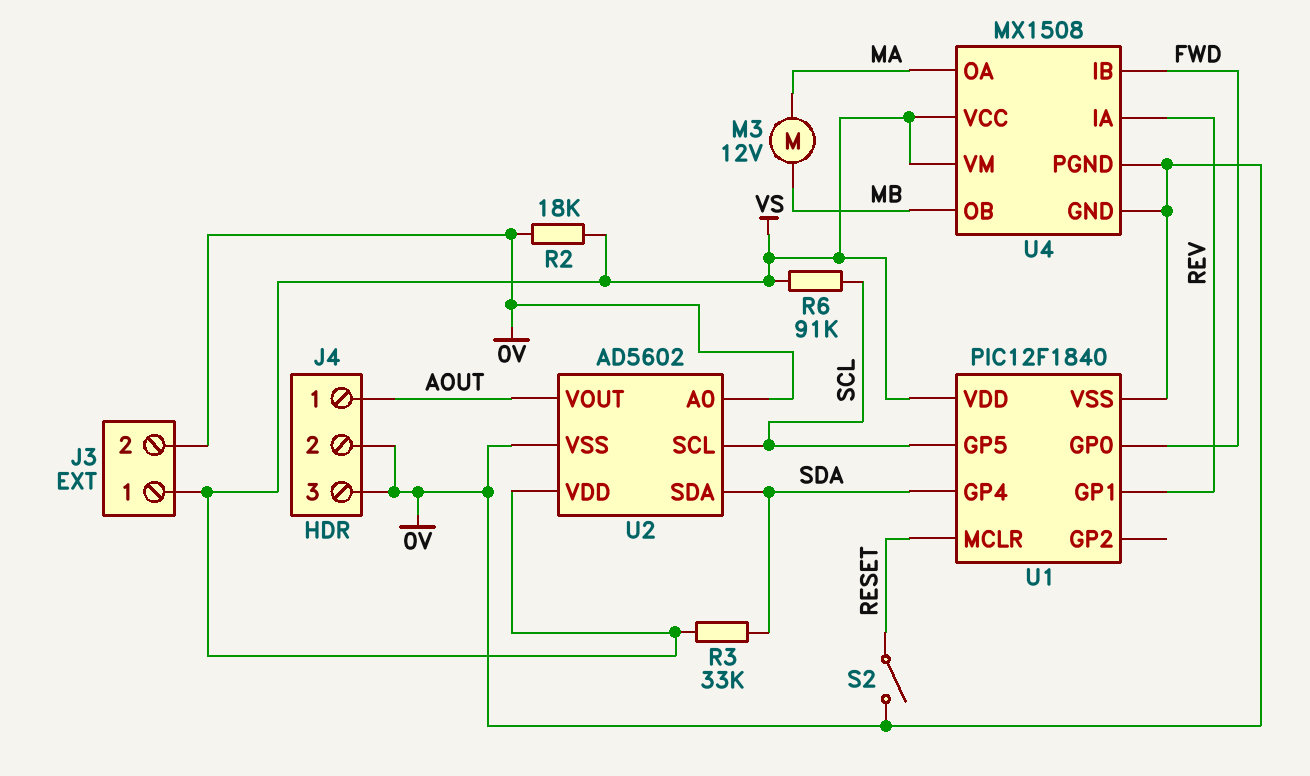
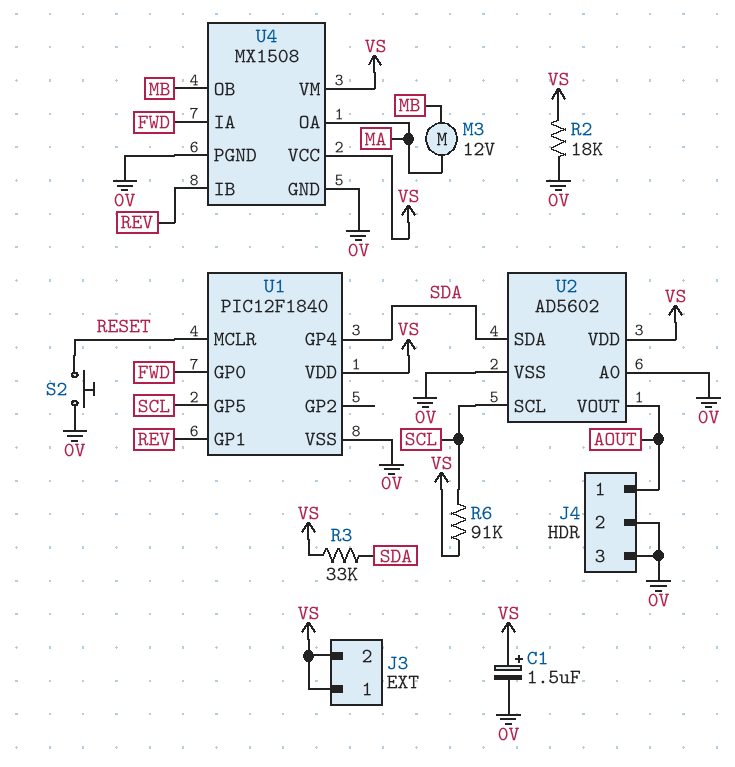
C1: none -> 1.5uF (plus VS, minus 0V)
J3 pin 2: 0V -> VS
S2: switch (0V, RESET) -> button (0V, RESET)
U4 pin IA: REV -> FWD
U4 pin IB: FWD -> REV

